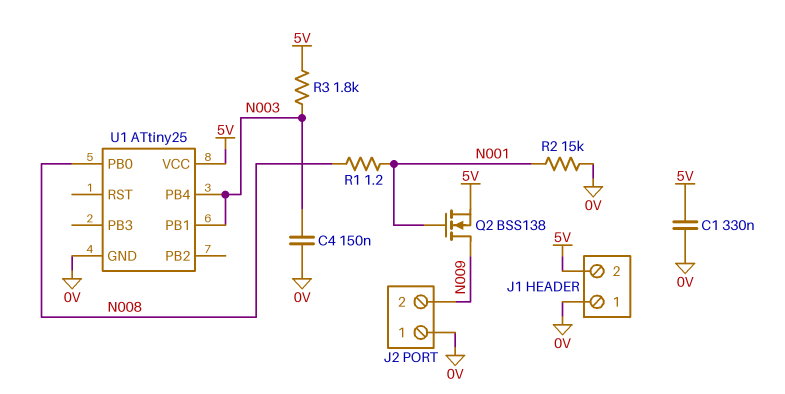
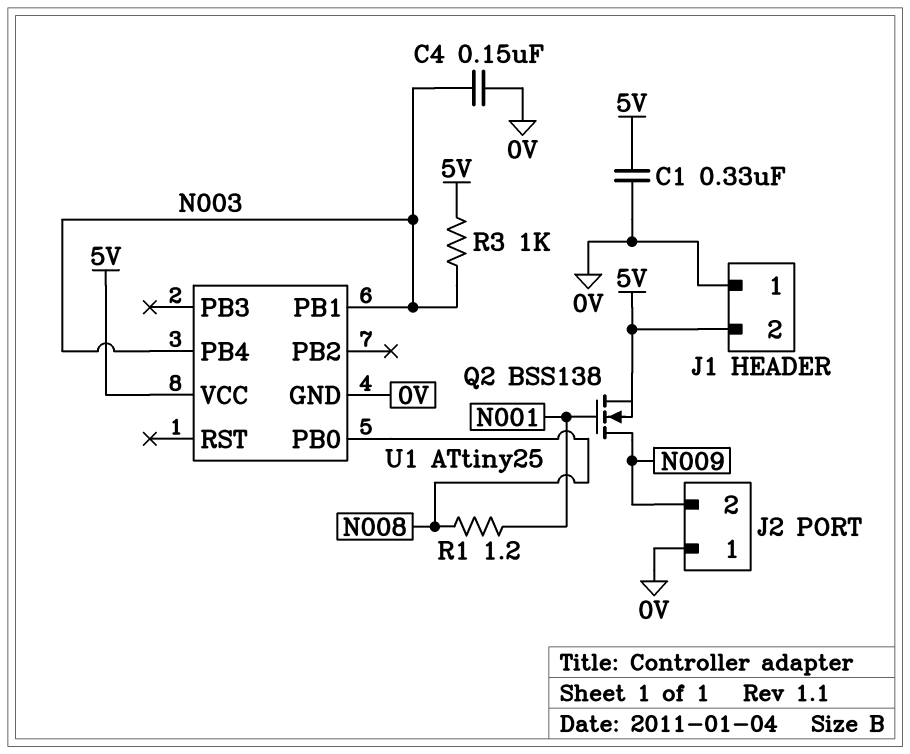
R2: 15k (0V, N001) -> none
R3: 1.8k (5V, N003) -> 1k (5V, N003)

